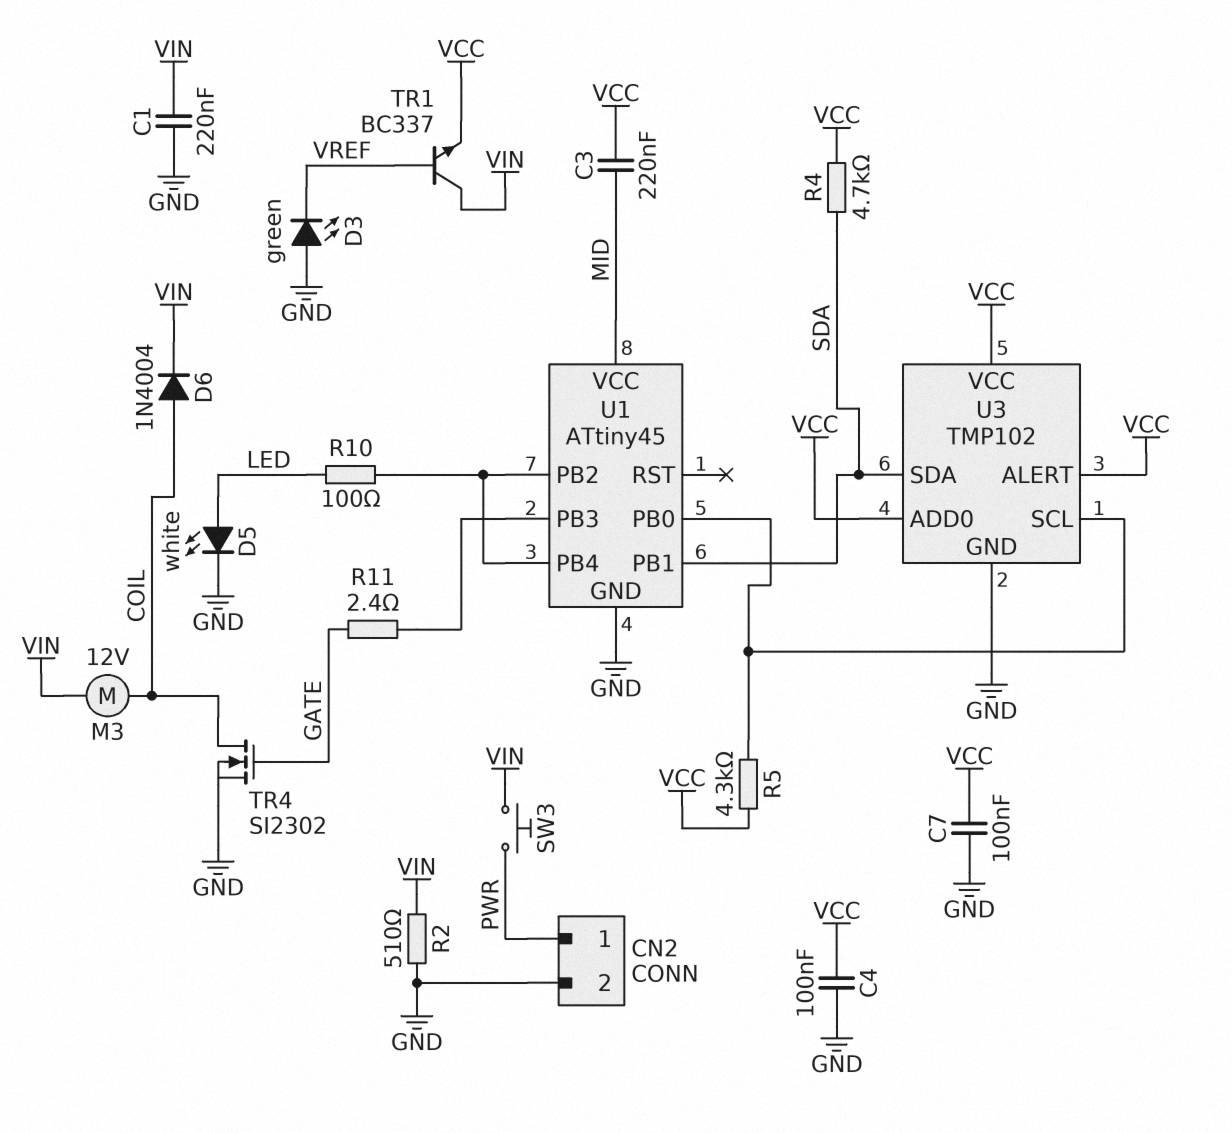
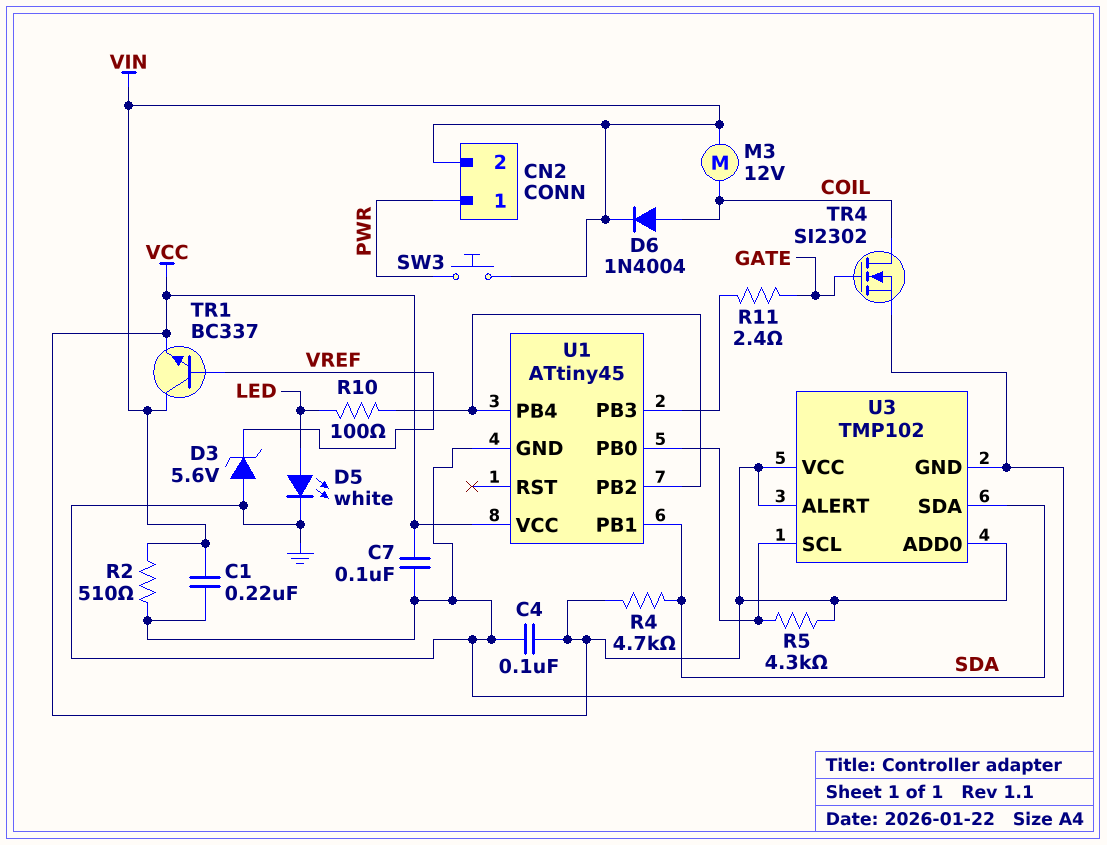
C3: 220nF (MID, VCC) -> none
CN2 pin 2: GND -> VIN
D3: LED green (A GND, K VREF) -> zener 5.6V (A GND, K VREF)
U1 pin VCC: MID -> VCC

